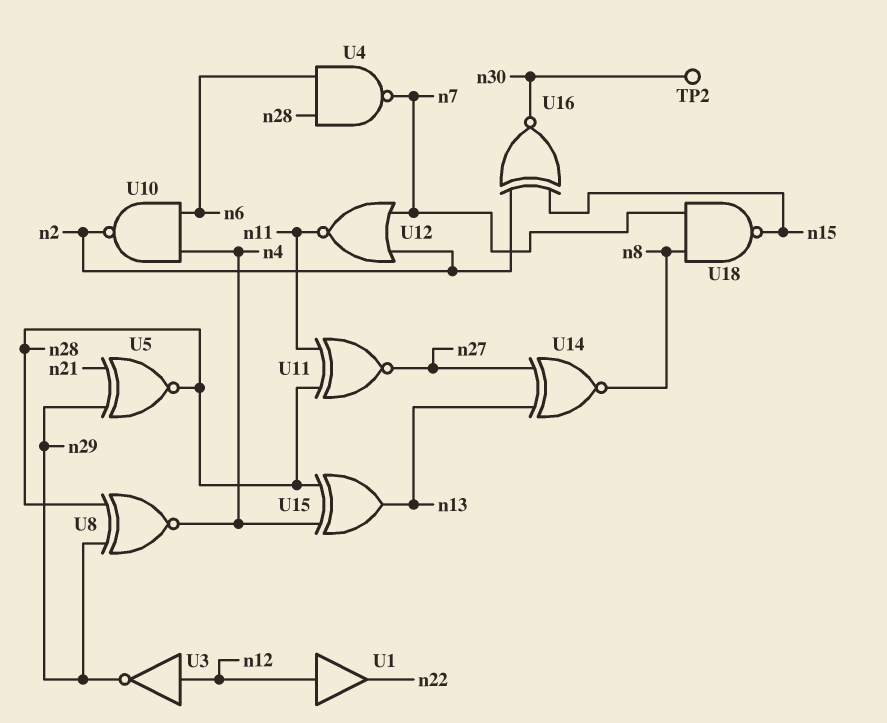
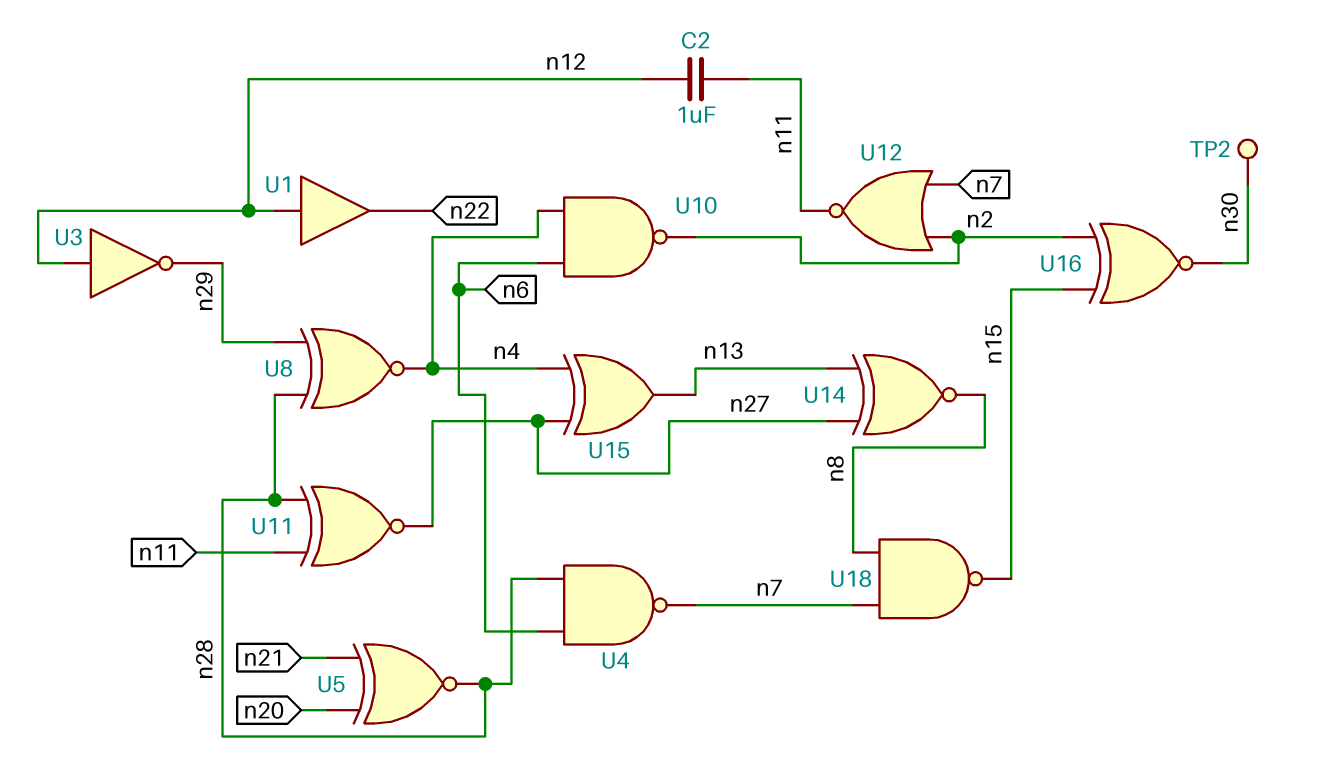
C2: none -> 1uF (n11, n12)
U5: XNOR (in n21, in n29, out n28) -> XNOR (in n20, in n21, out n28)
U15: XOR (in n4, in n28, out n13) -> XOR (in n4, in n27, out n13)

